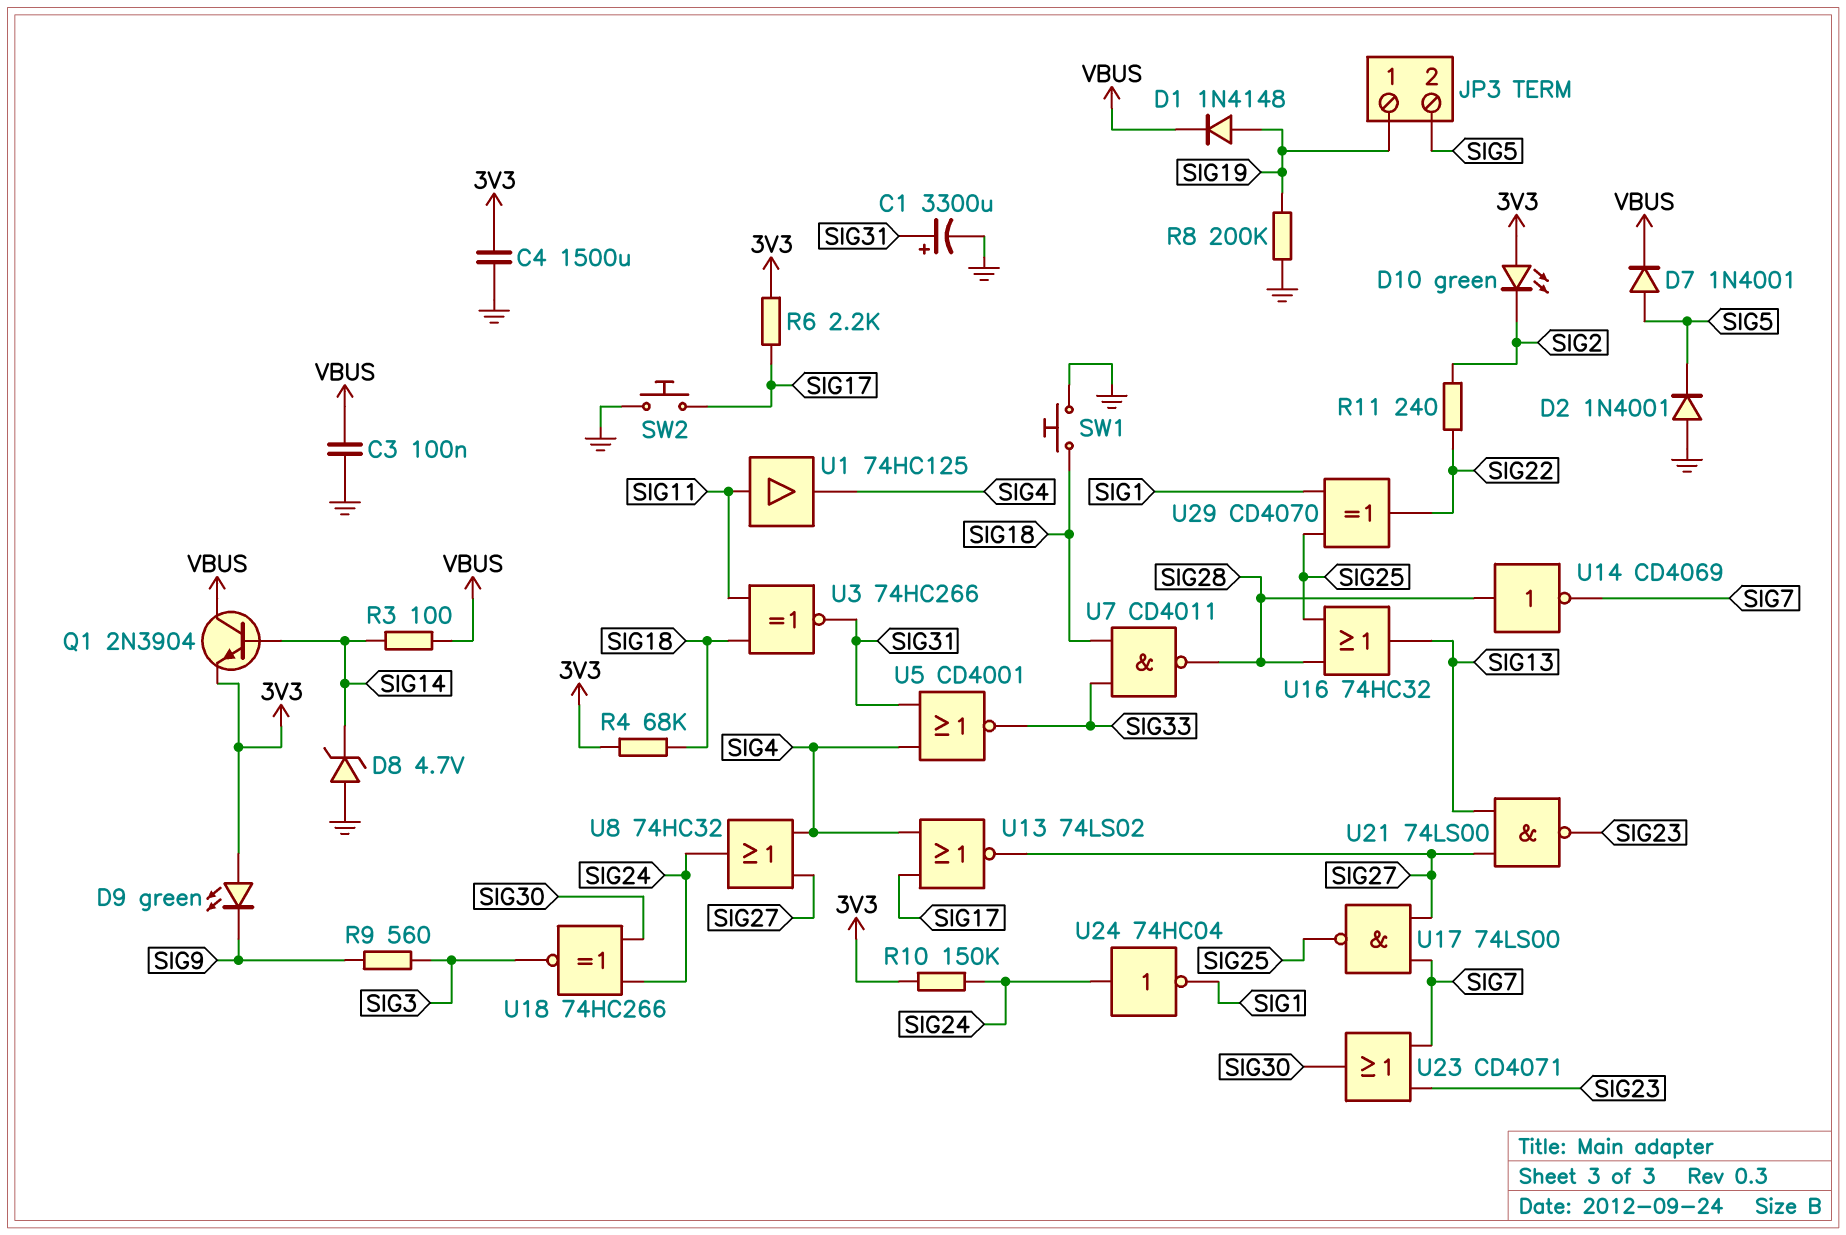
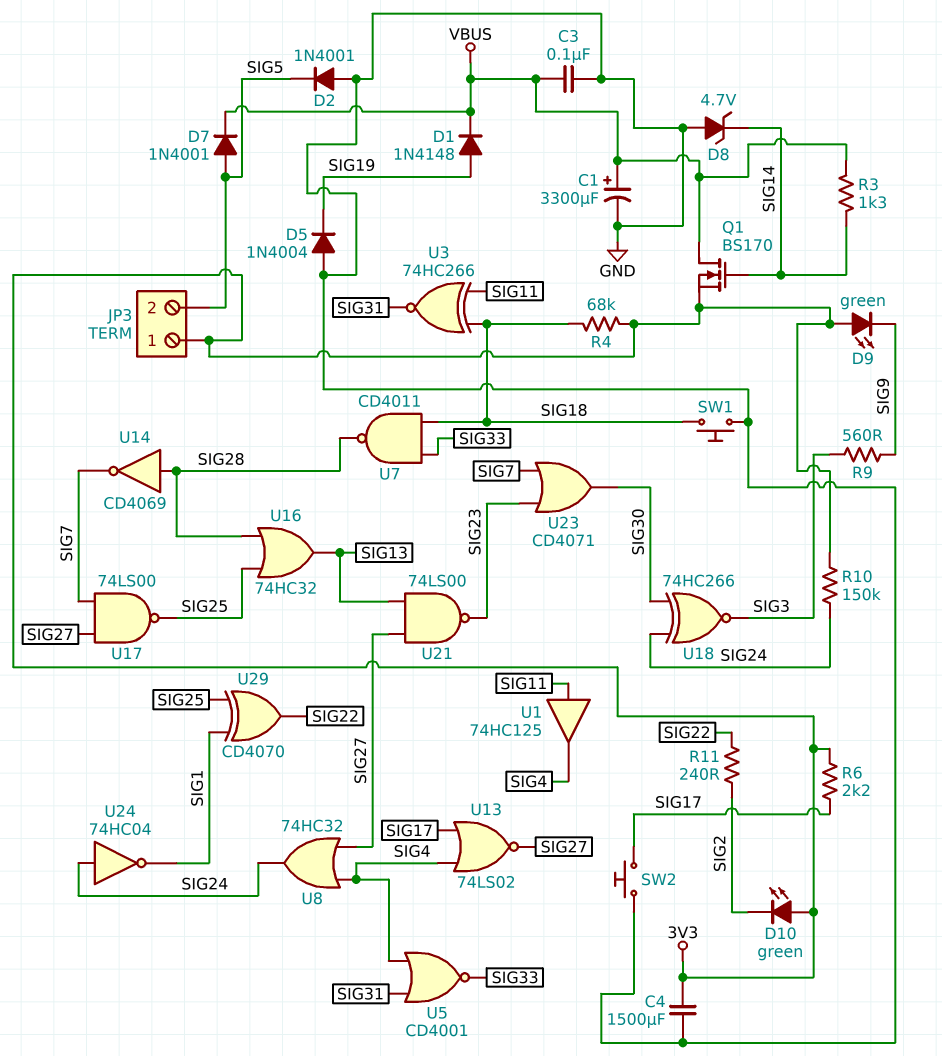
C1: 3300uF (plus SIG31, minus GND) -> 3300uF (plus VBUS, minus GND)
D5: none -> diode 1N4004 (A GND, K SIG19)
JP3 pin 1: SIG19 -> 3V3
Q1: NPN 2N3904 (B SIG14, C VBUS, E 3V3) -> NMOS BS170 (G SIG14, D VBUS, S 3V3)
R3: 100 (SIG14, VBUS) -> 1.3k (SIG14, VBUS)
R8: 200k (GND, SIG19) -> none

